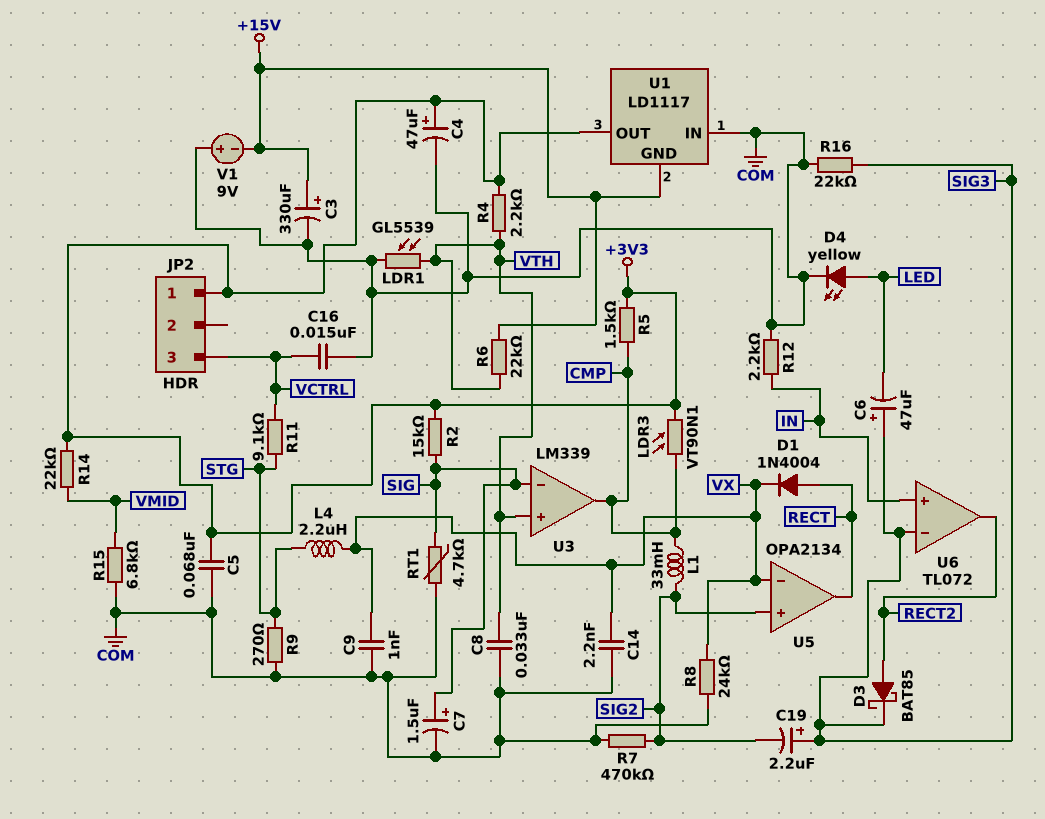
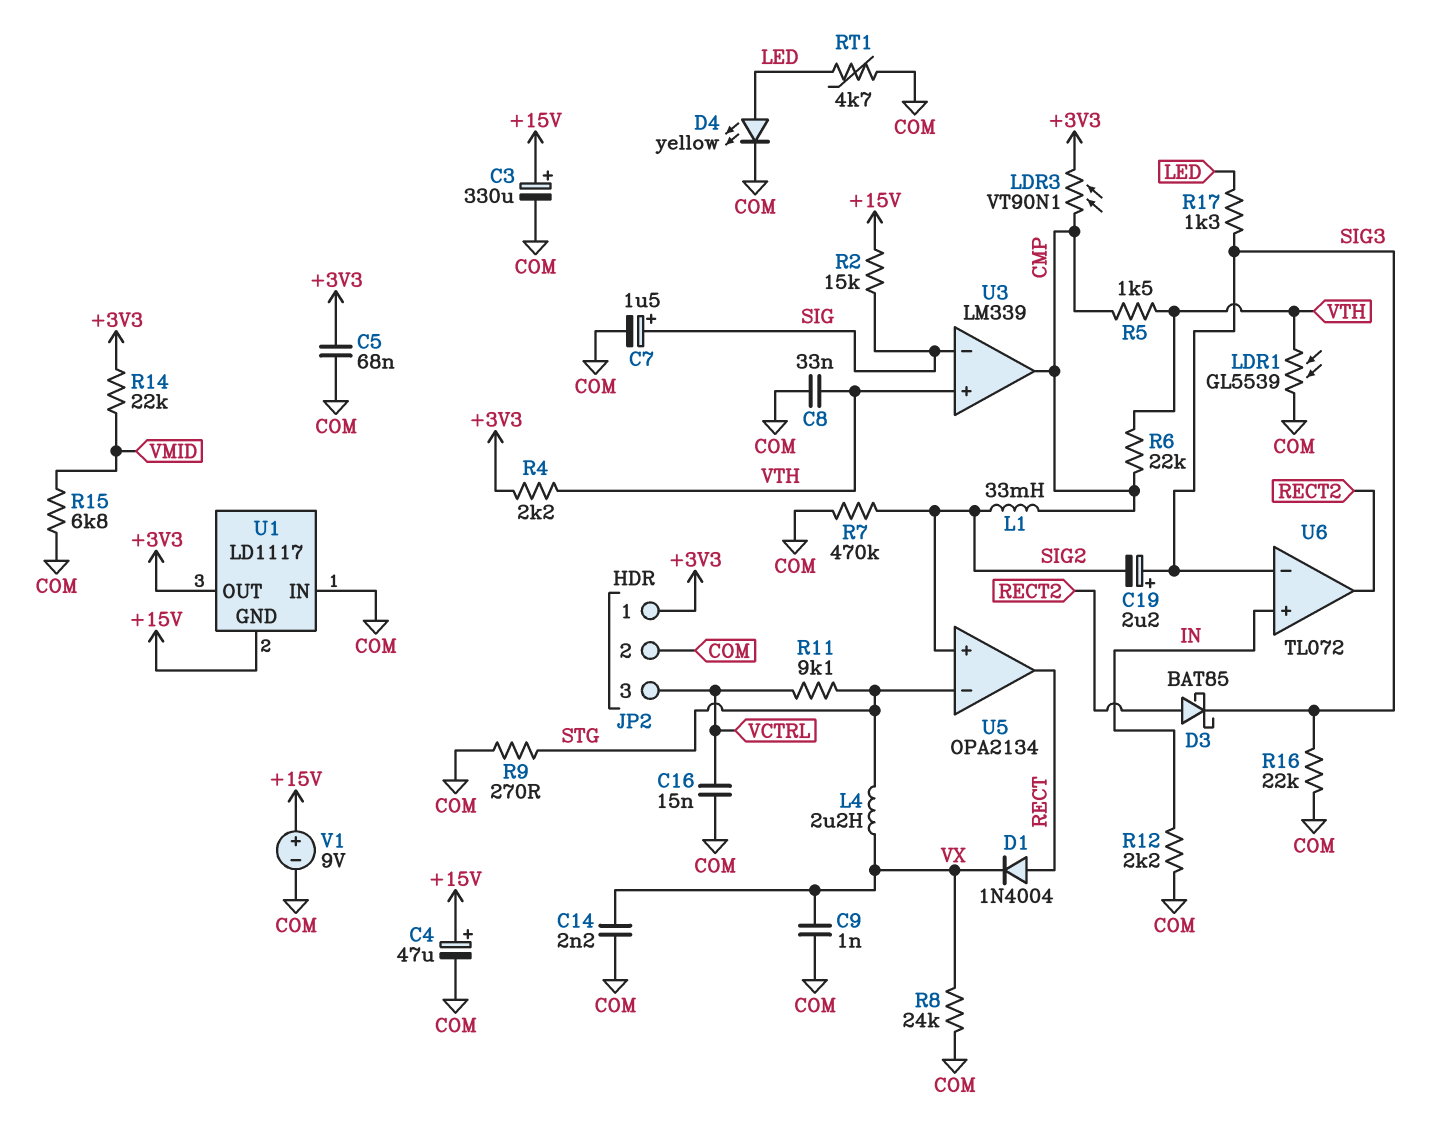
C4: 47uF (plus +3V3, minus COM) -> 47uF (plus +15V, minus COM)
C6: 47uF (plus SIG3, minus LED) -> none
JP2 pin 2: none -> COM
R2: 15k (+3V3, SIG) -> 15k (+15V, SIG)
R5: 1.5k (+3V3, CMP) -> 1.5k (CMP, VTH)
R6: 22k (+15V, VTH) -> 22k (CMP, VTH)
R17: none -> 1.3k (LED, SIG3)
RT1: 4.7k (COM, SIG) -> 4.7k (COM, LED)
U5 pin in-: VX -> STG
V1: 9V (plus COM, minus +15V) -> 9V (plus +15V, minus COM)

